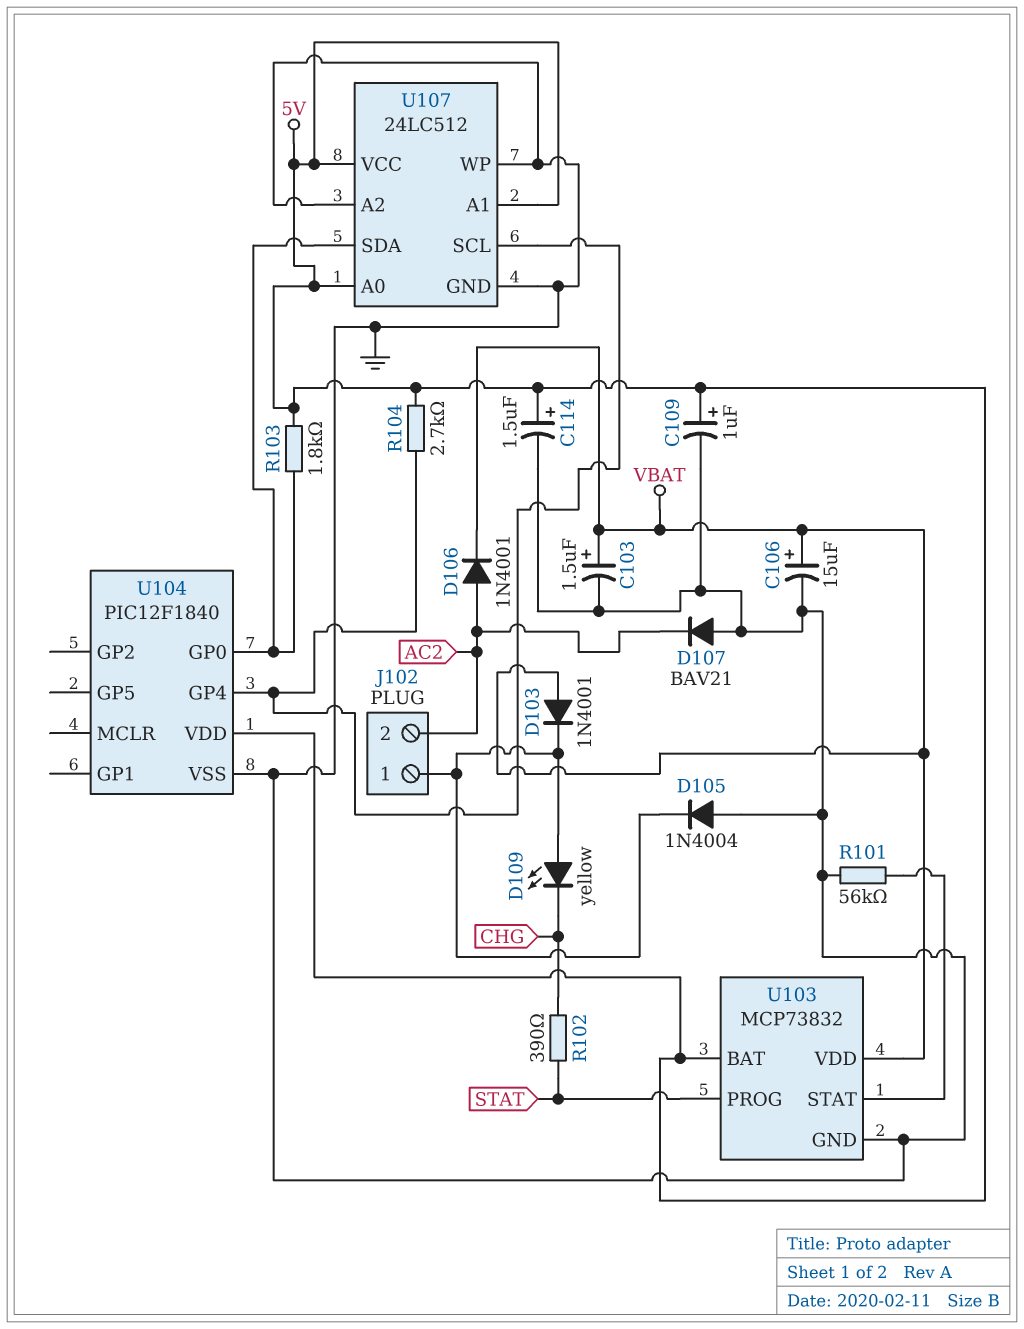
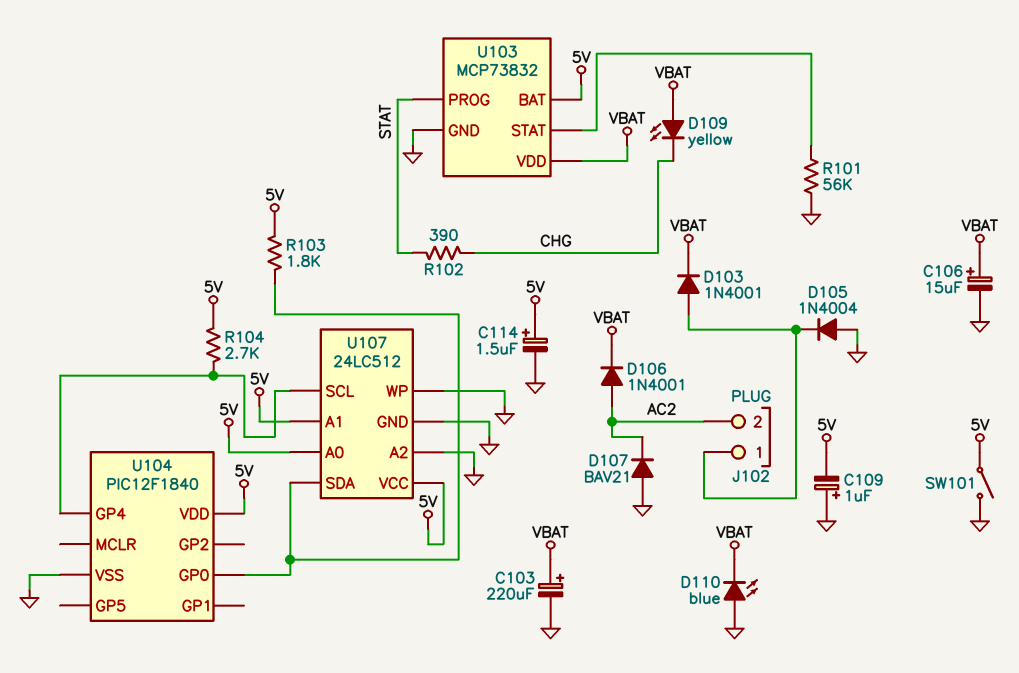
C103: 1.5uF (plus VBAT, minus GND) -> 220uF (plus VBAT, minus GND)
C109: 1uF (plus 5V, minus GND) -> 1uF (plus GND, minus 5V)
D103: diode 1N4001 (A VBAT, K J102/1) -> diode 1N4001 (A J102/1, K VBAT)
D109: LED yellow (A J102/1, K CHG) -> LED yellow (A VBAT, K CHG)
D110: none -> LED blue (A GND, K VBAT)
SW101: none -> switch (5V, GND)

